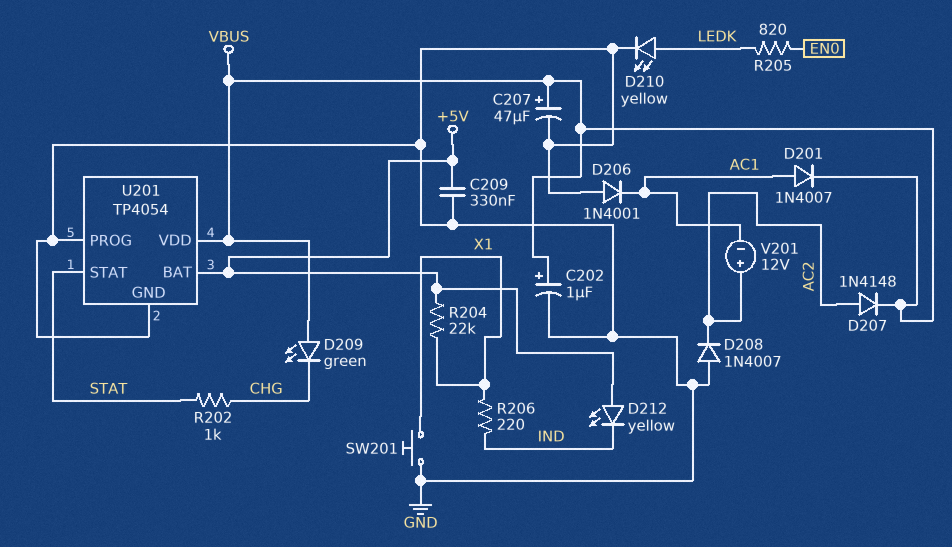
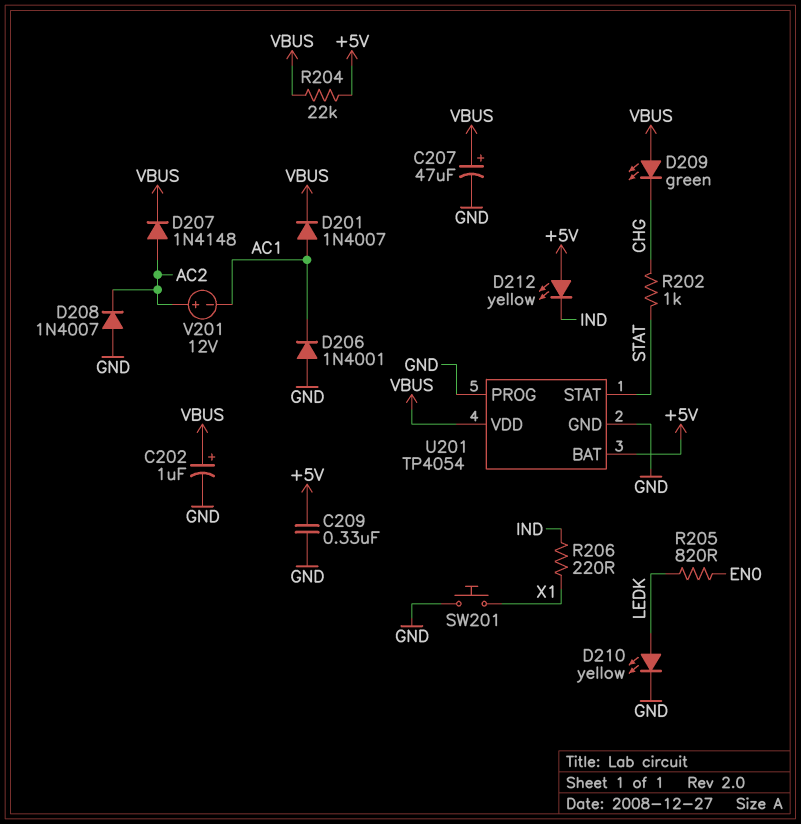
R204: 22k (+5V, X1) -> 22k (+5V, VBUS)

